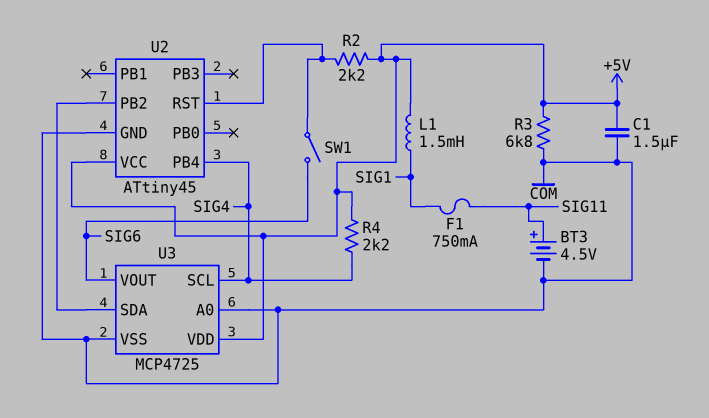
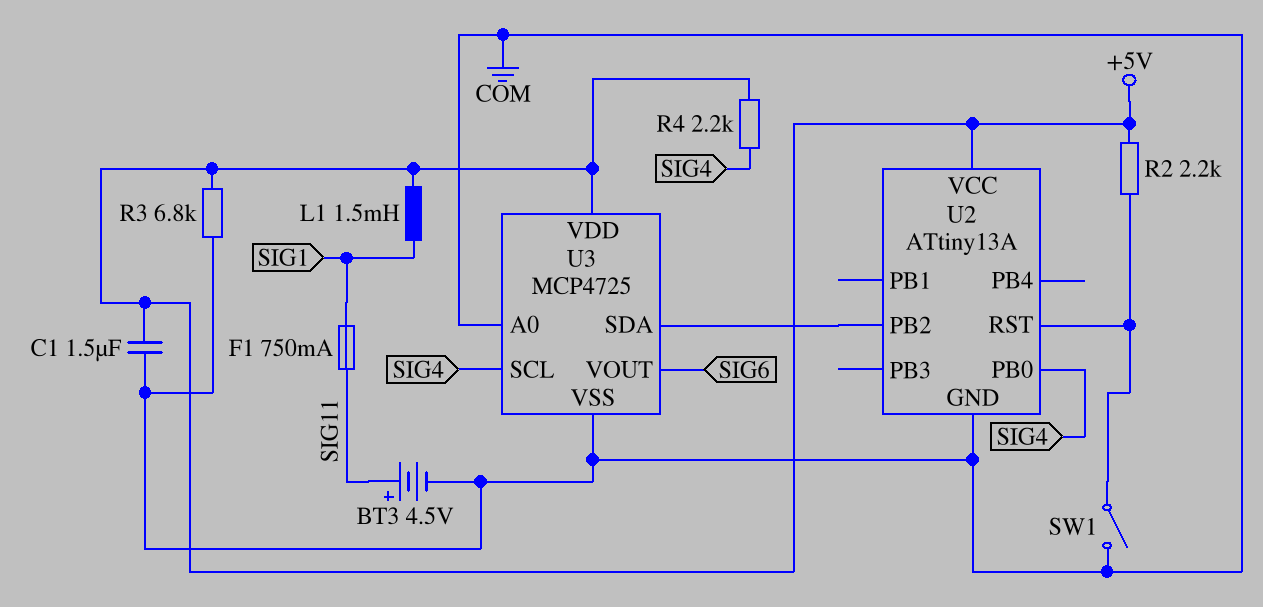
SW1: switch (SIG6, U2/RST) -> switch (COM, U2/RST)
U2: ATtiny45 -> ATtiny13A
U2 pin PB0: none -> SIG4
U2 pin PB4: SIG4 -> none

